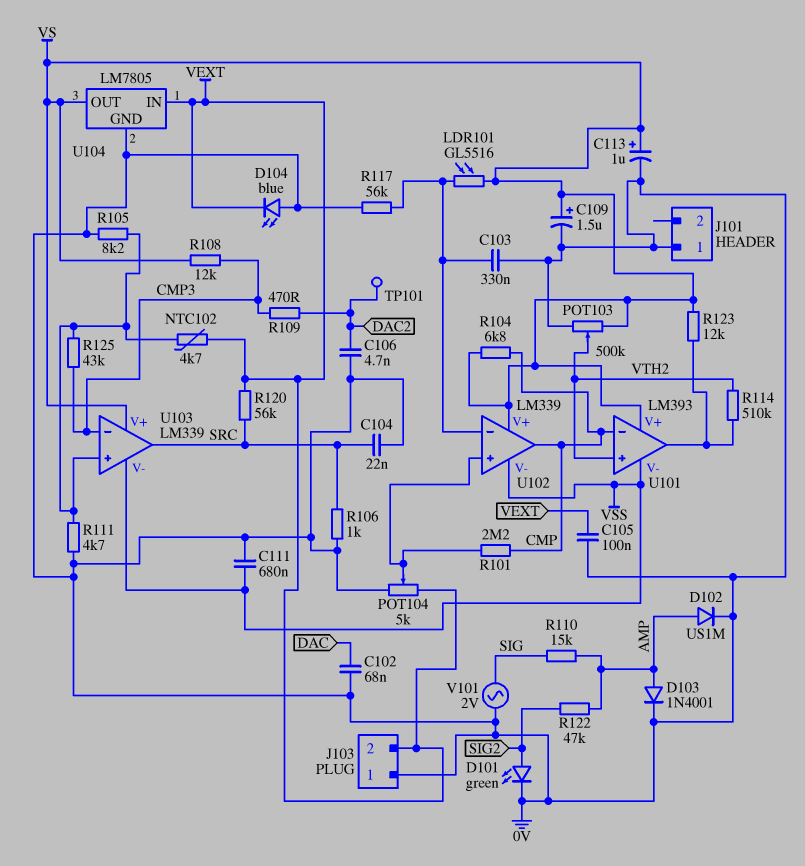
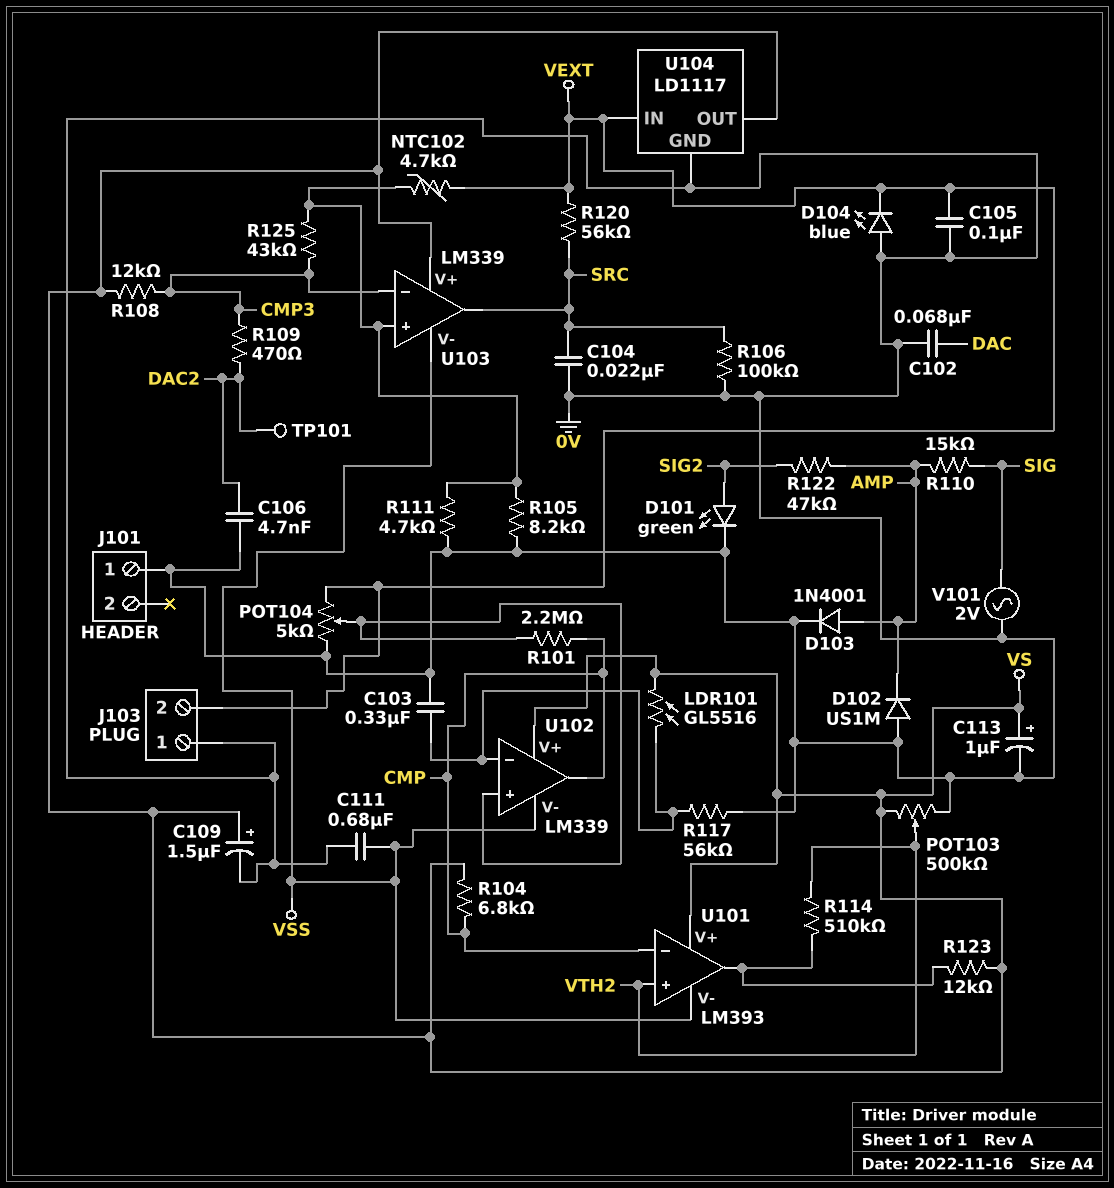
D102: diode US1M (A AMP, K 0V) -> diode US1M (A 0V, K AMP)
R106: 1k (0V, SRC) -> 100k (0V, SRC)
U104: LM7805 -> LD1117

